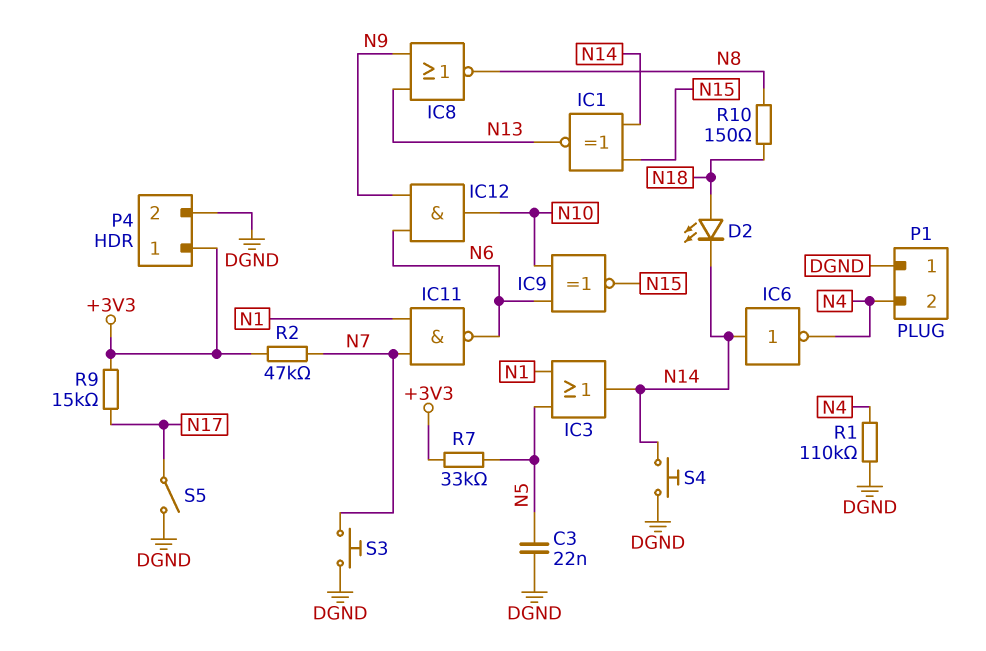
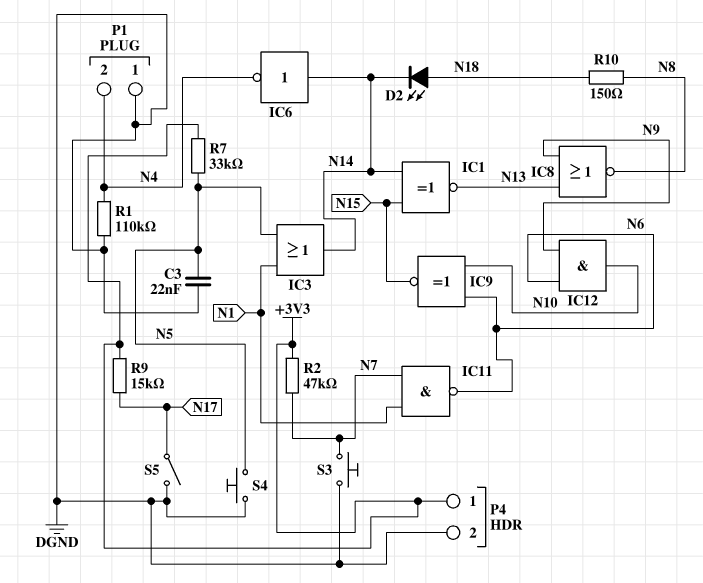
S4: button (DGND, N14) -> button (DGND, N5)

